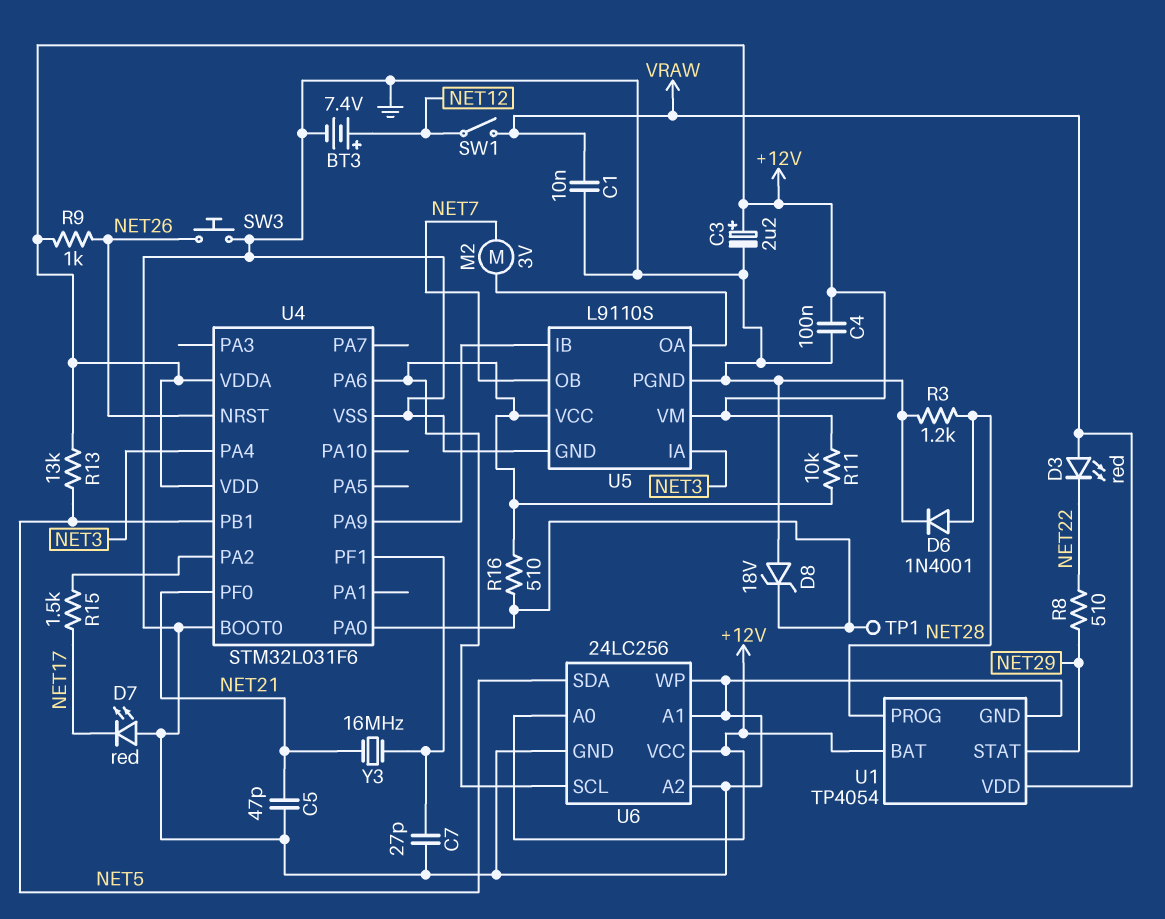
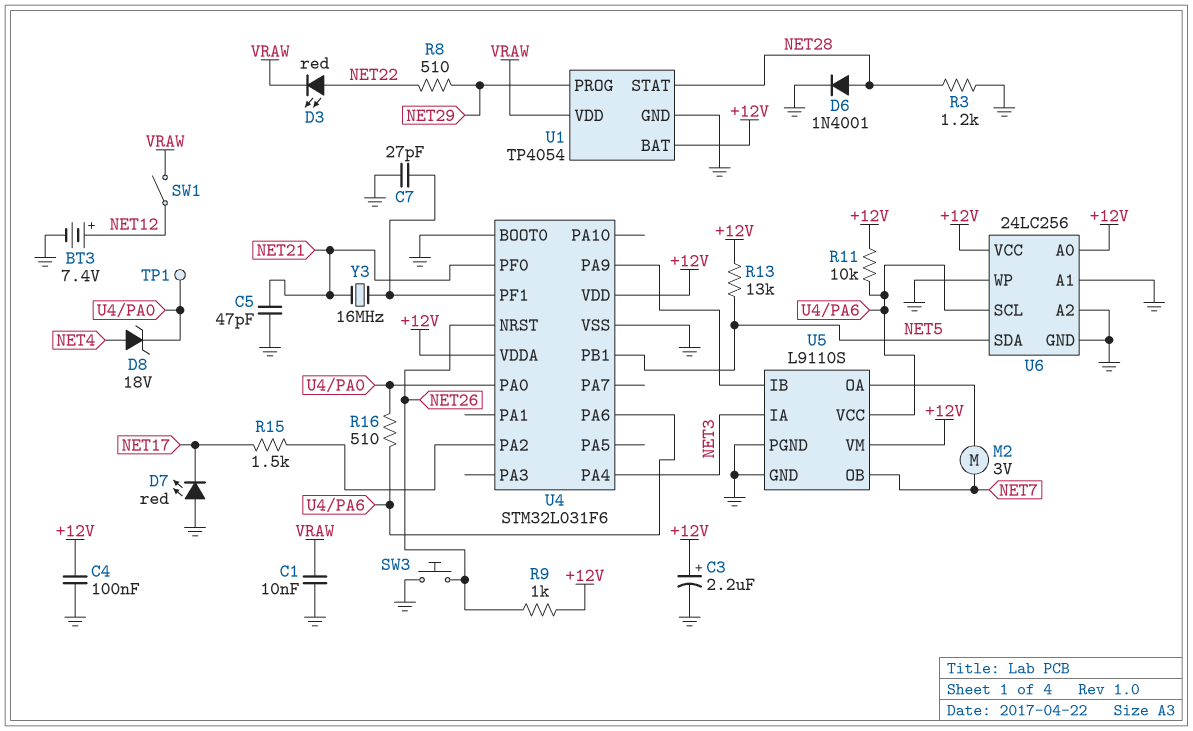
D3: LED red (A VRAW, K NET22) -> LED red (A NET22, K VRAW)
D8: zener 18V (A GND, K U4/PA0) -> zener 18V (A NET4, K U4/PA0)
U1 pin PROG: NET28 -> NET29
U1 pin STAT: NET29 -> NET28

